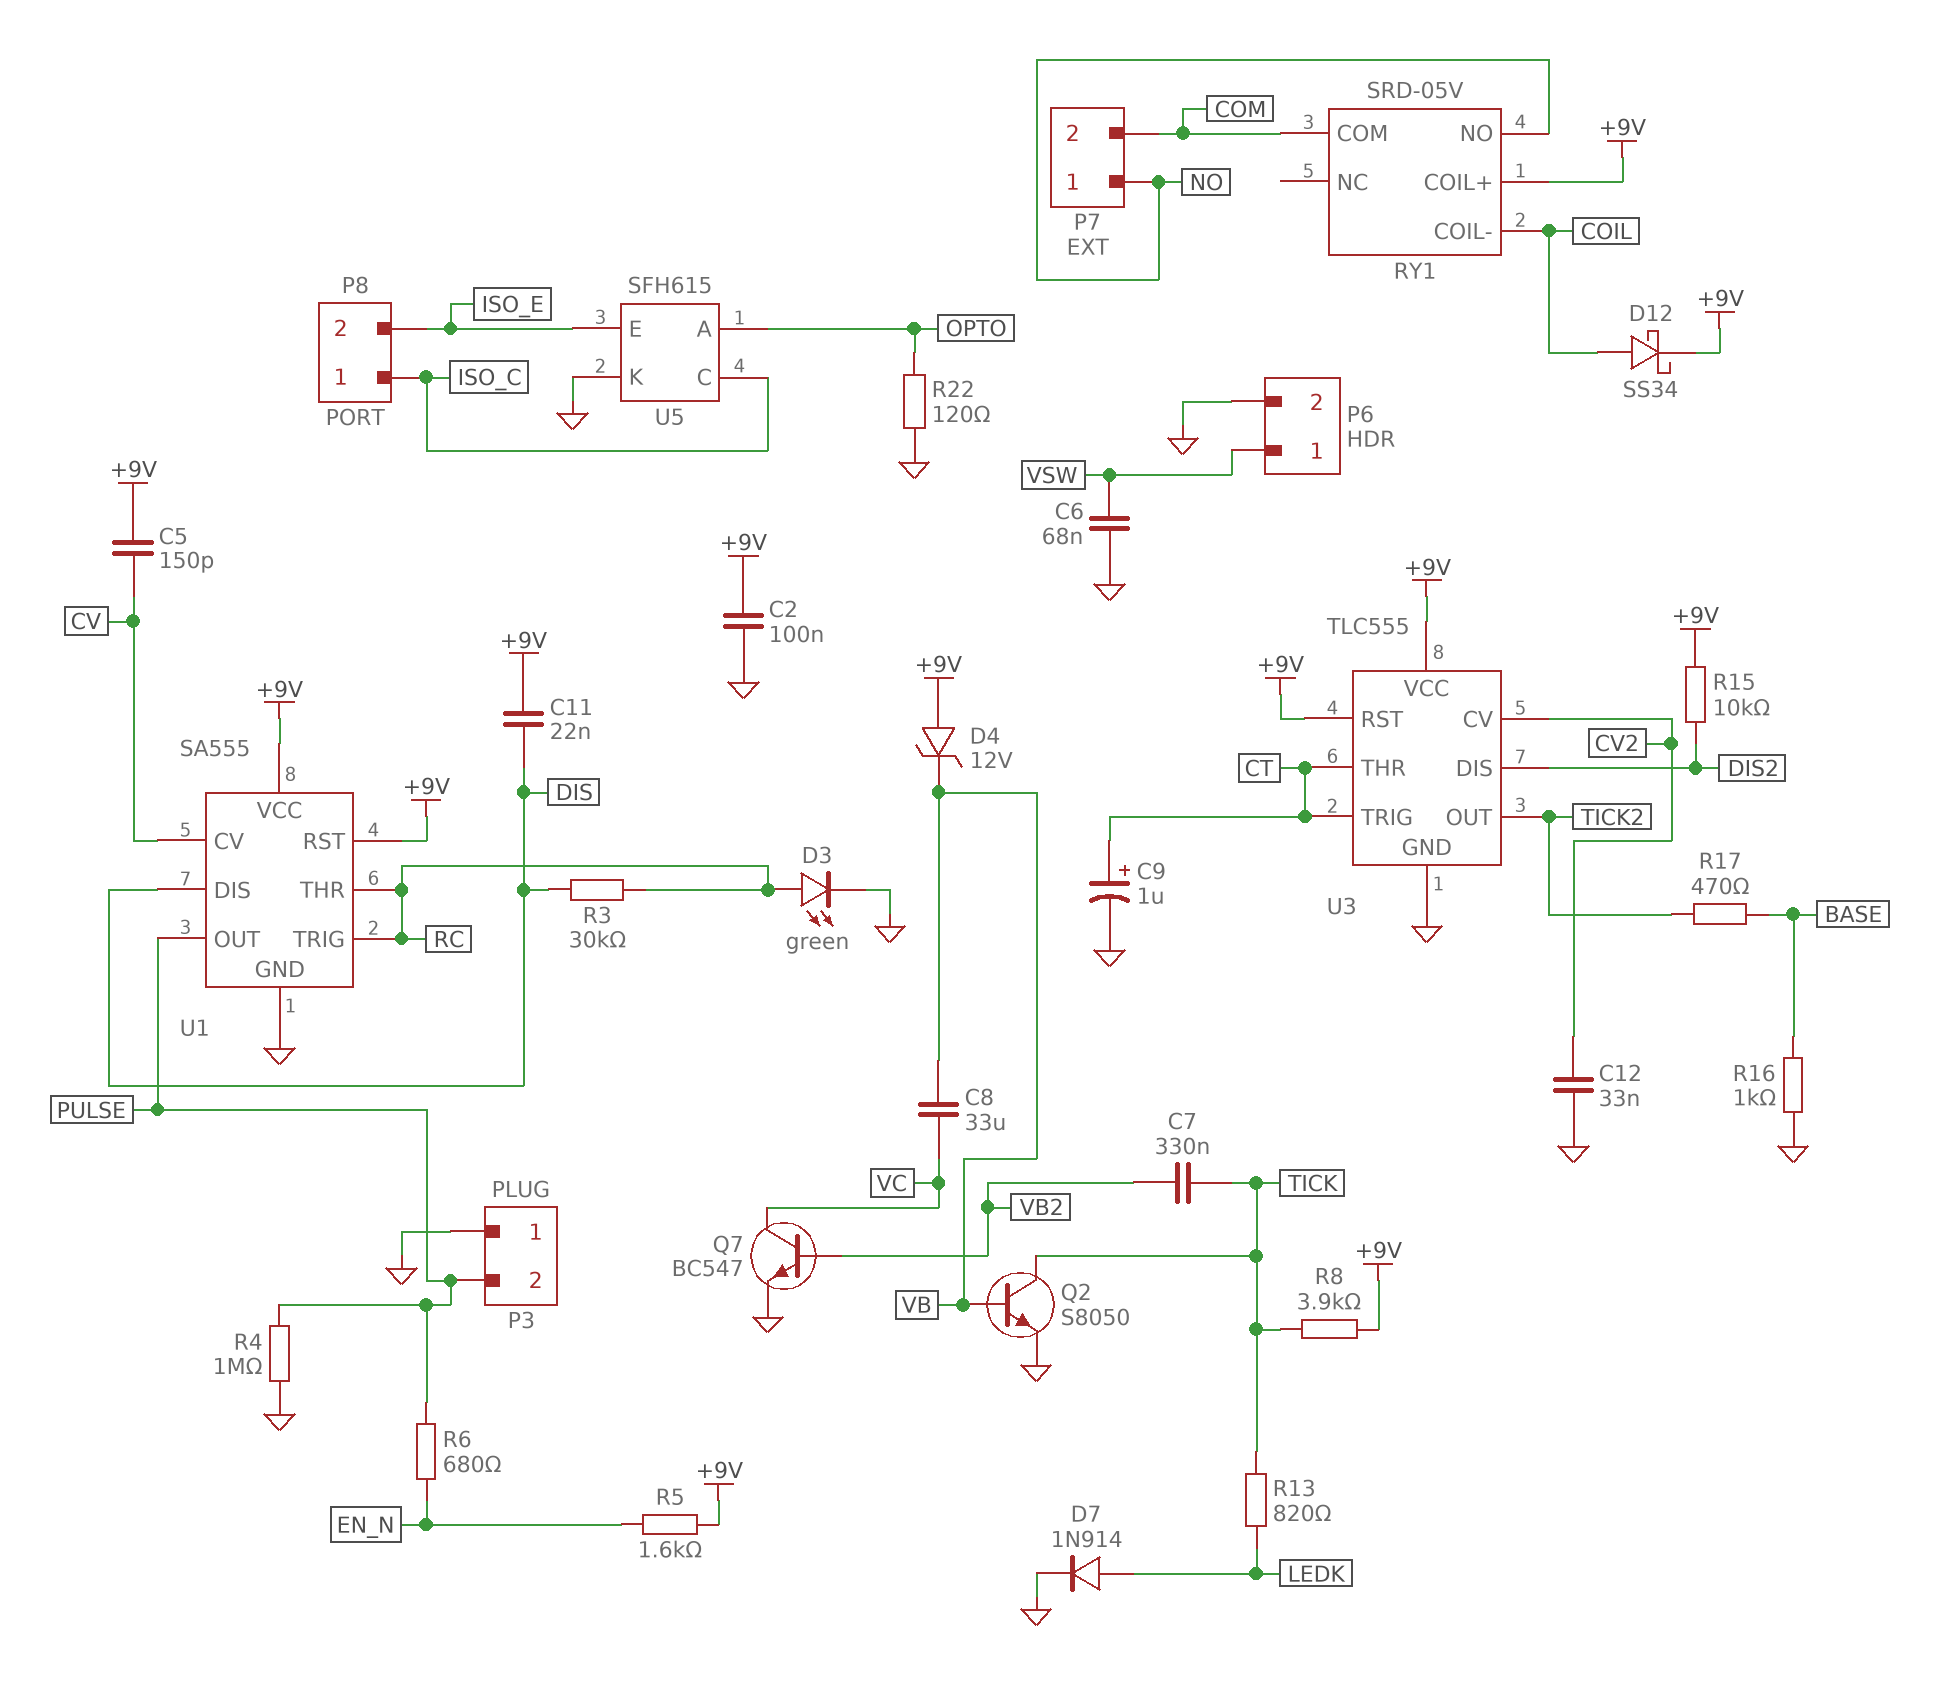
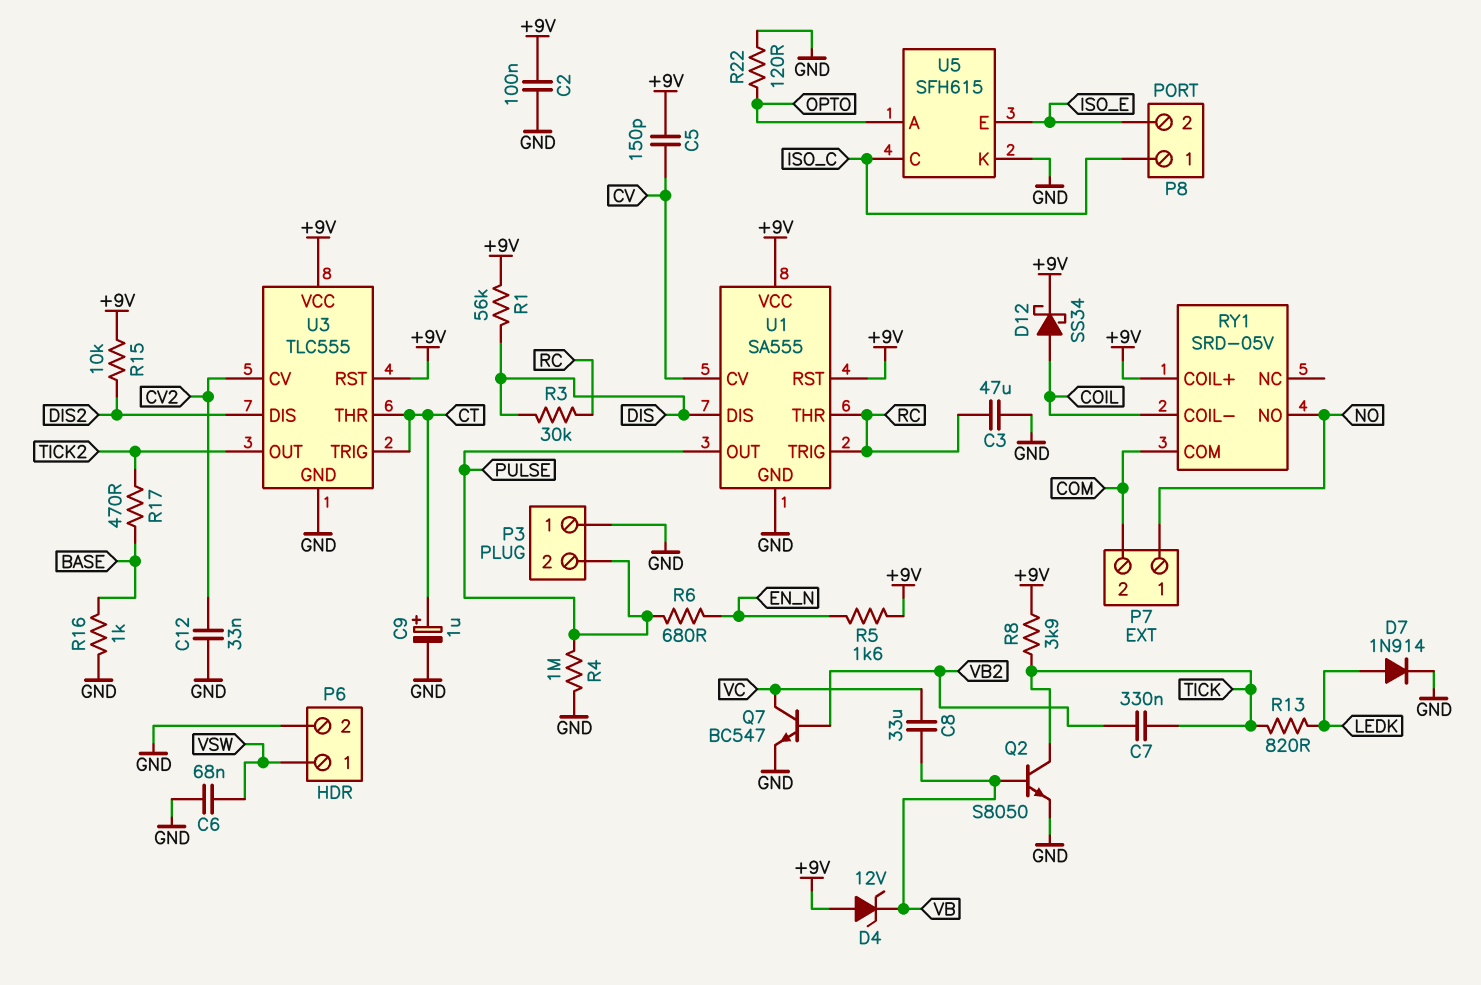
C3: none -> 47uF (GND, RC)
C11: 22nF (+9V, DIS) -> none
D3: LED green (A RC, K GND) -> none
R1: none -> 56k (+9V, DIS)

